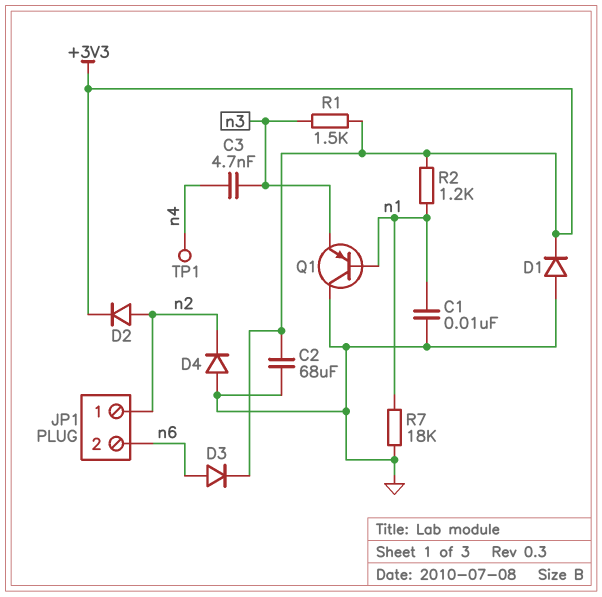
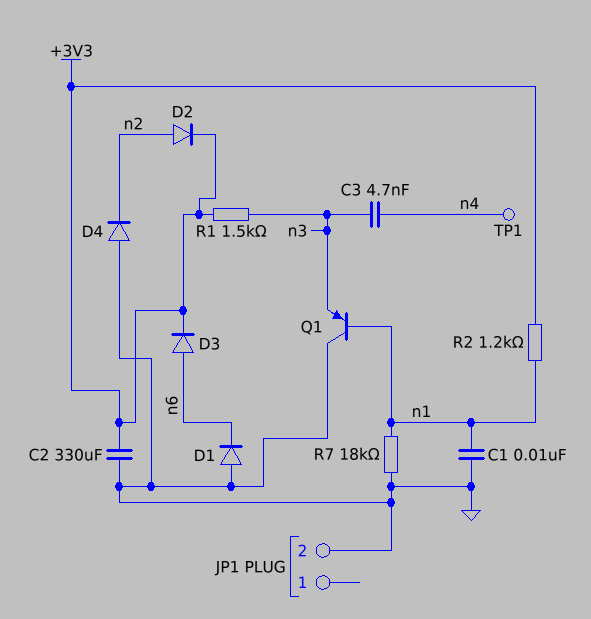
C2: 68uF (+3V3, GND) -> 330uF (+3V3, GND)
D1: diode (A GND, K +3V3) -> diode (A GND, K n6)
JP1 pin 1: n2 -> none
JP1 pin 2: n6 -> GND

